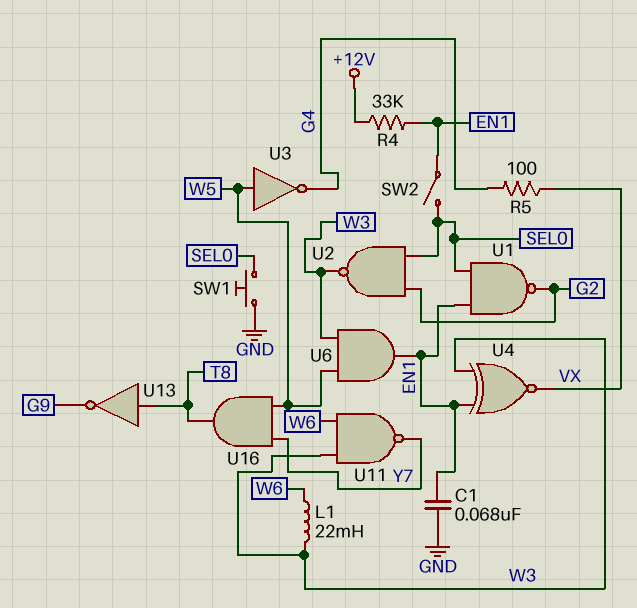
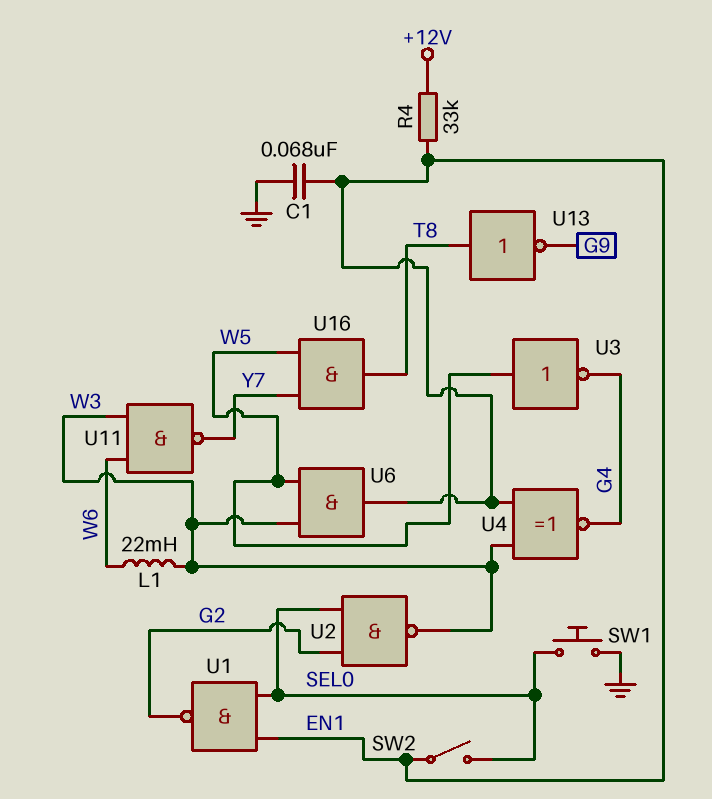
R5: 100 (G4, VX) -> none
U4: XNOR (in EN1, in W3, out VX) -> XNOR (in EN1, in W3, out G4)

